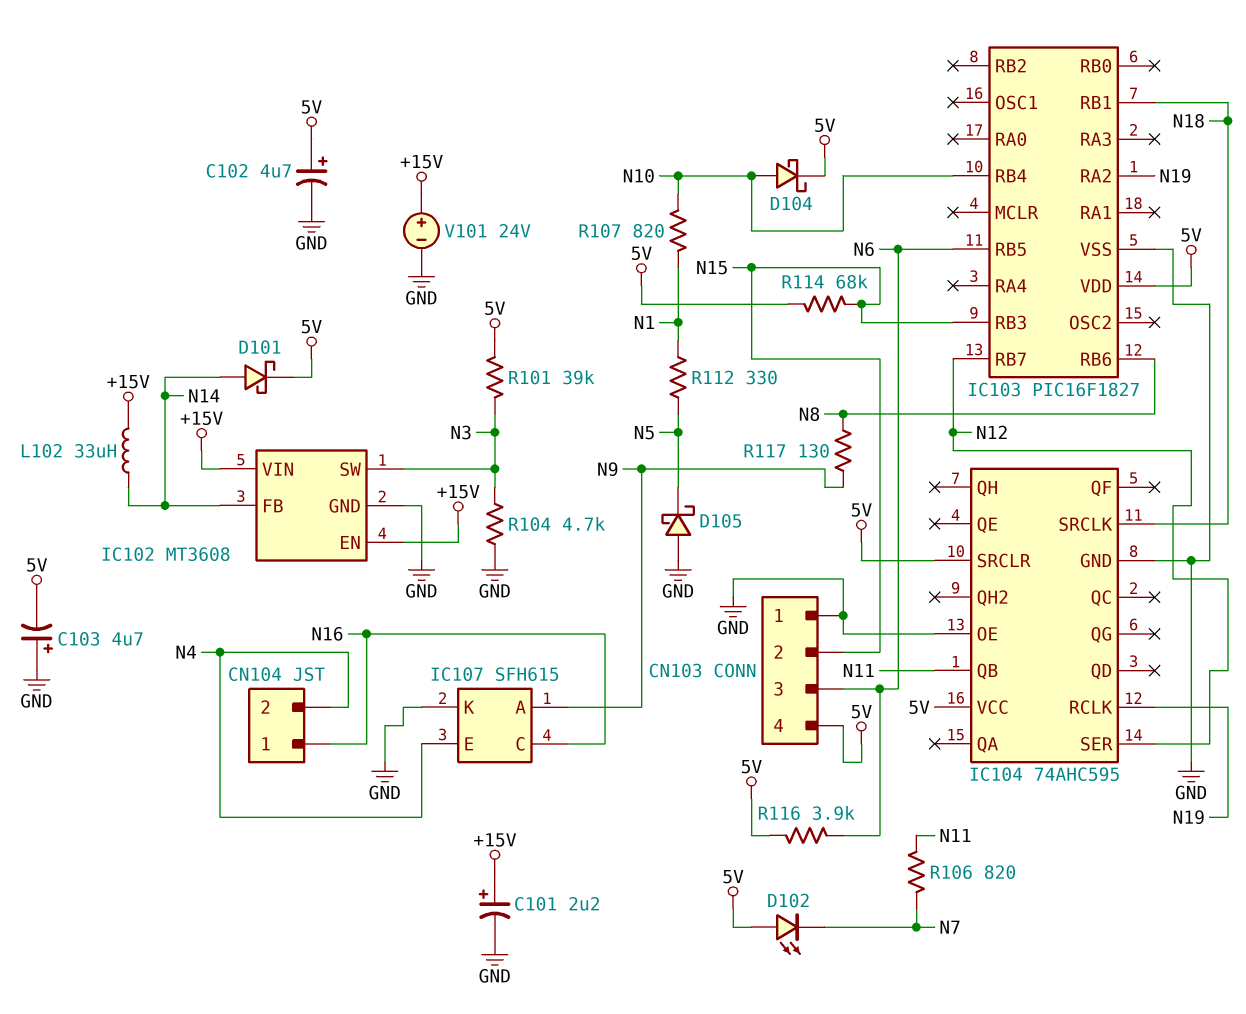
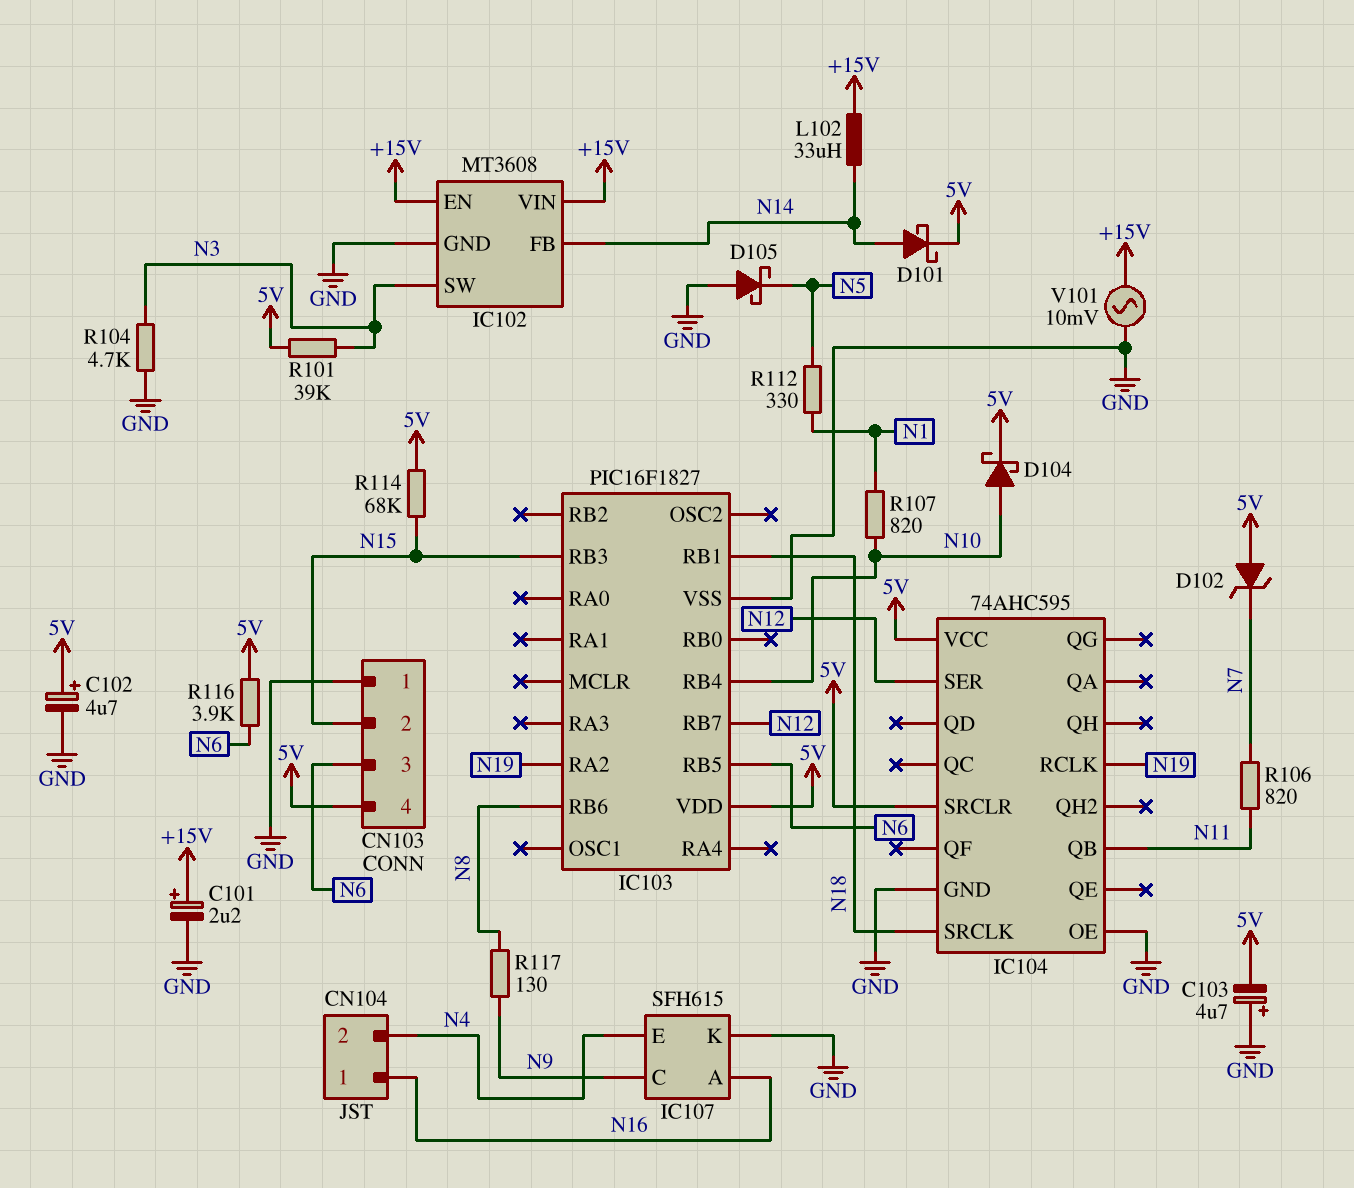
D102: LED (A 5V, K N7) -> zener (A 5V, K N7)
IC107 pin A: N9 -> N16
IC107 pin C: N16 -> N9
V101: 24V (plus +15V, minus GND) -> AC 10mV (+15V, GND)

